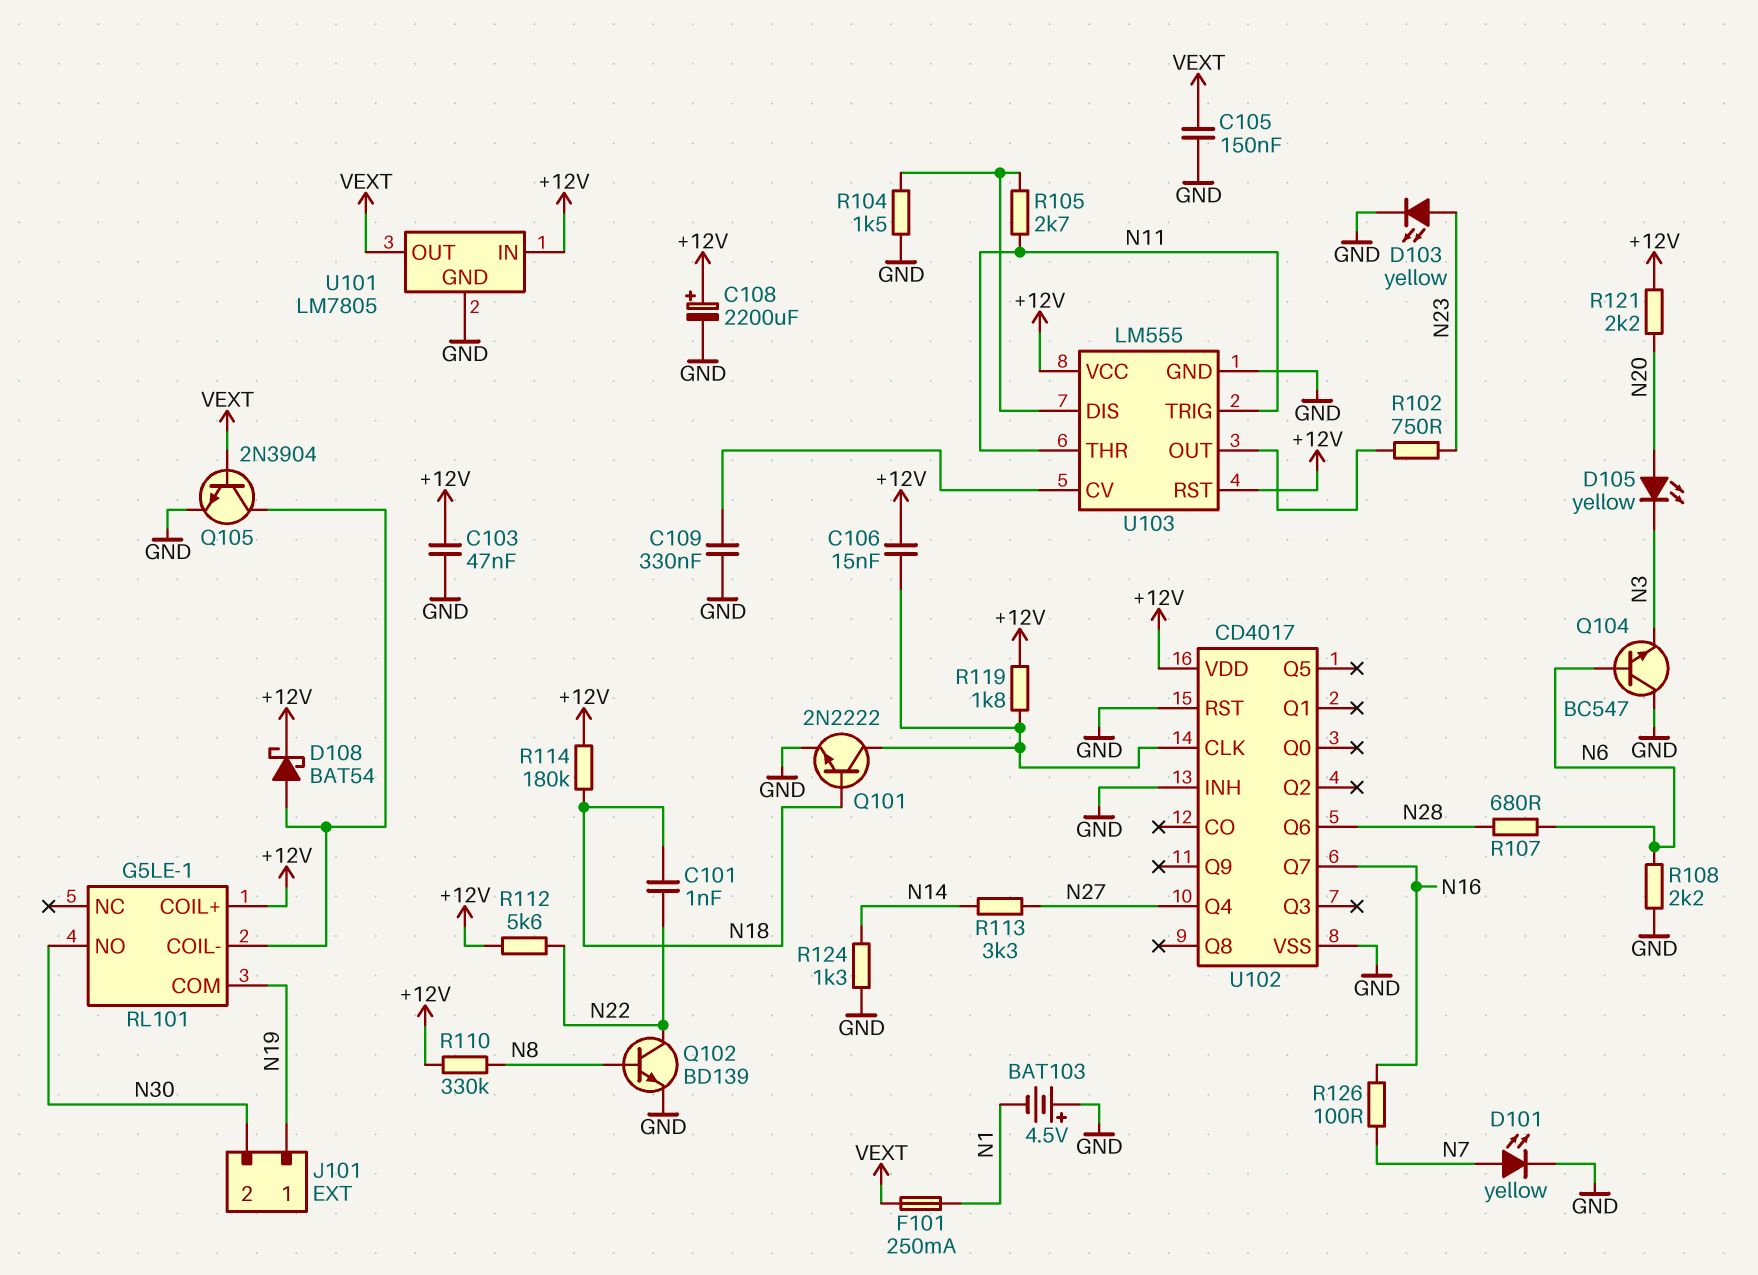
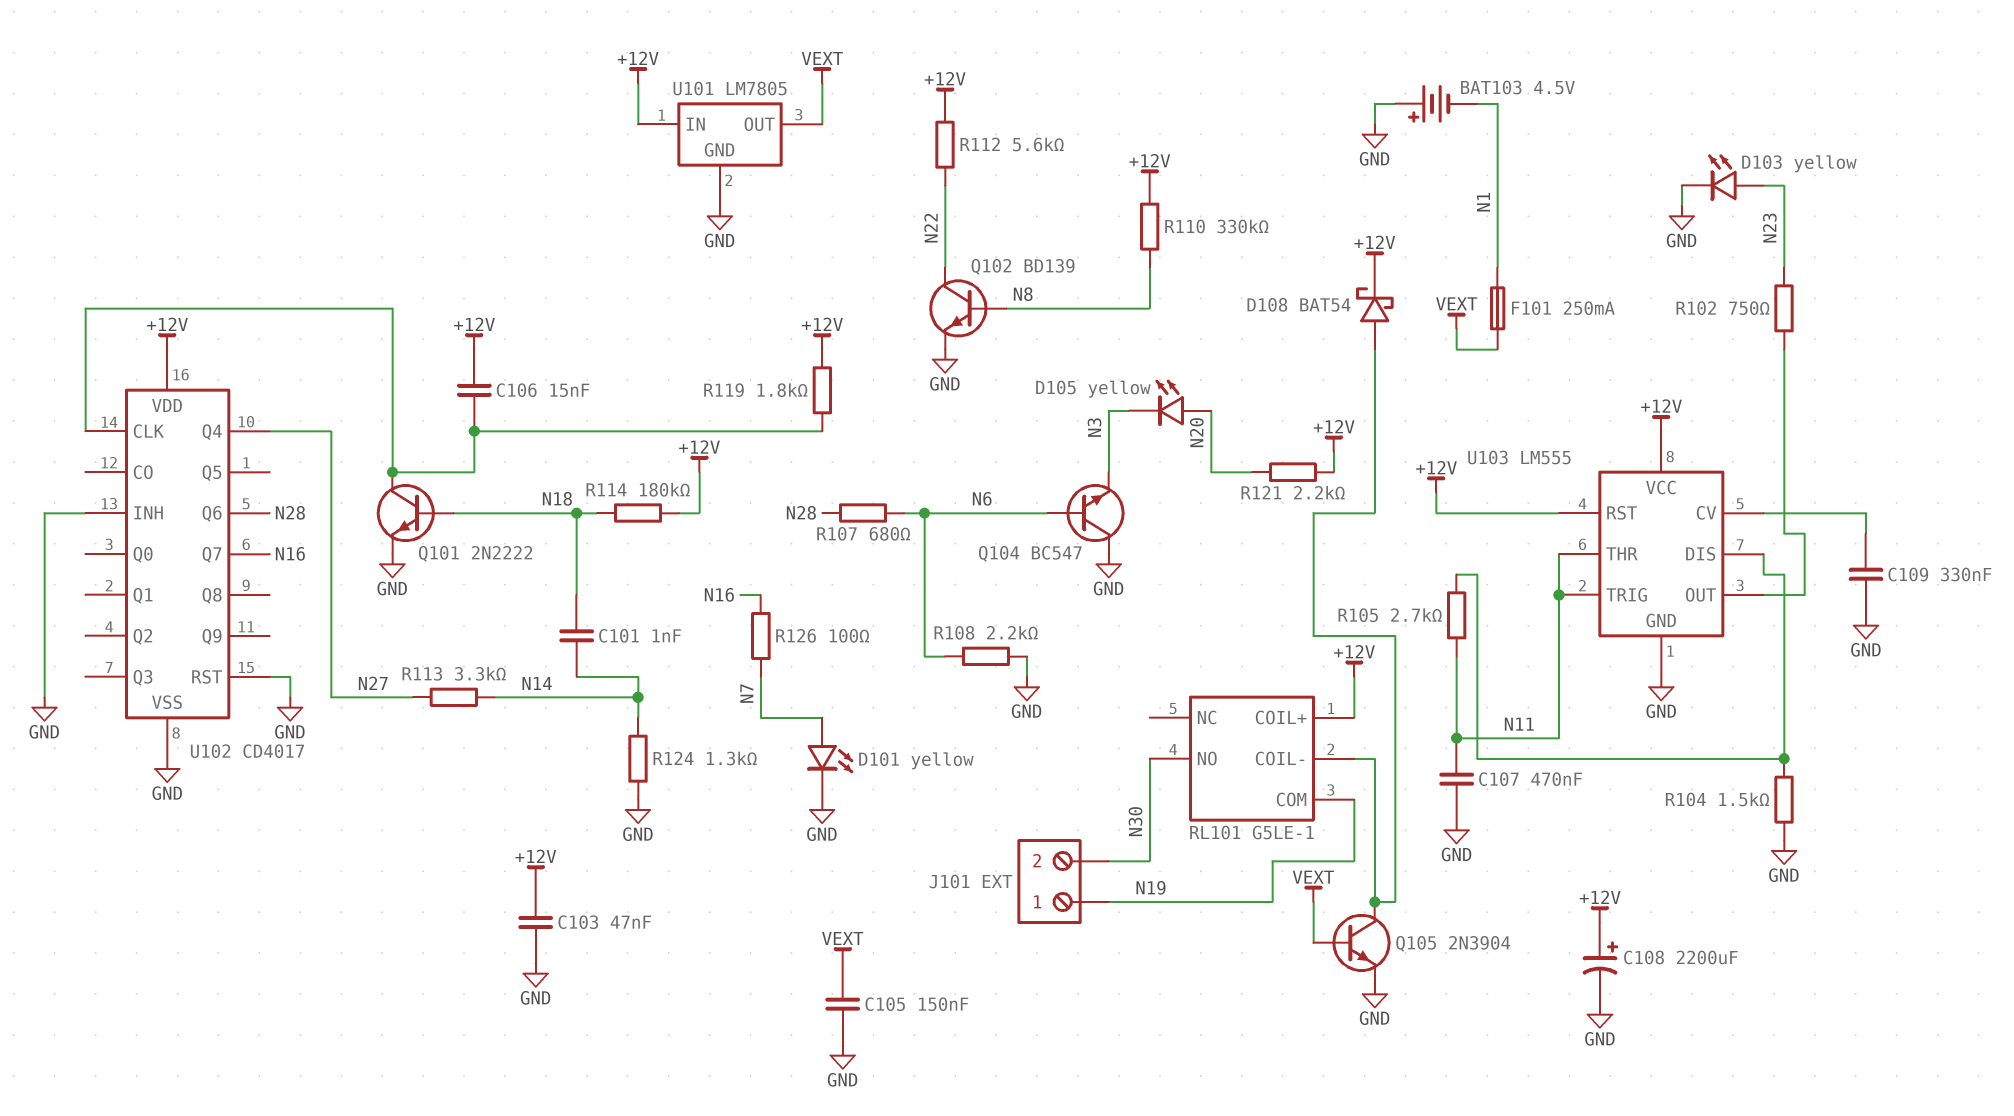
C101: 1nF (N18, N22) -> 1nF (N14, N18)
C107: none -> 470nF (GND, N11)

